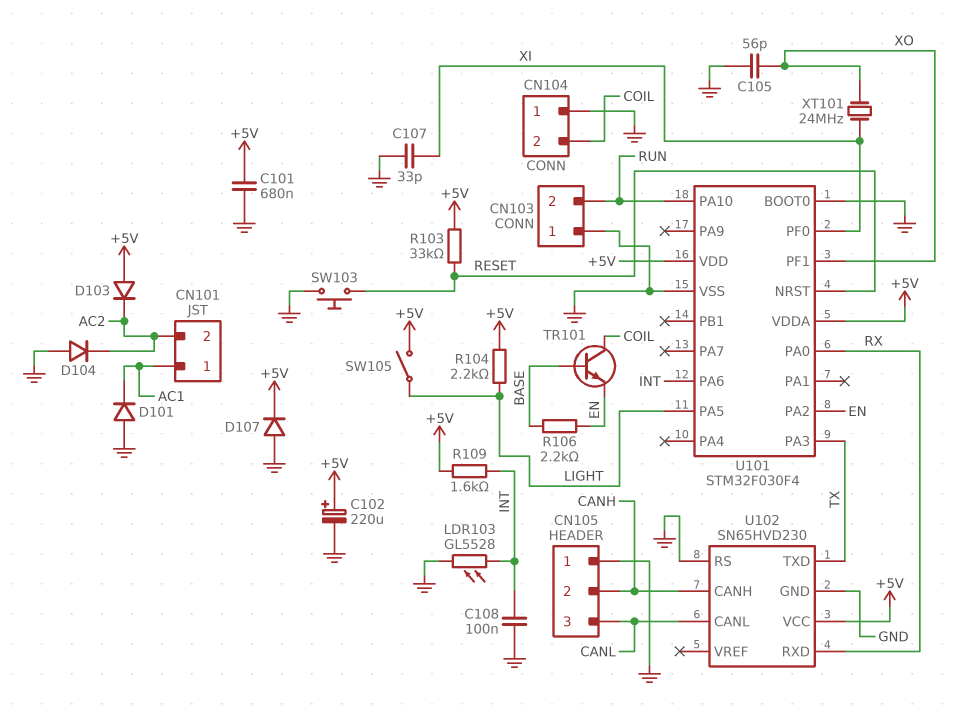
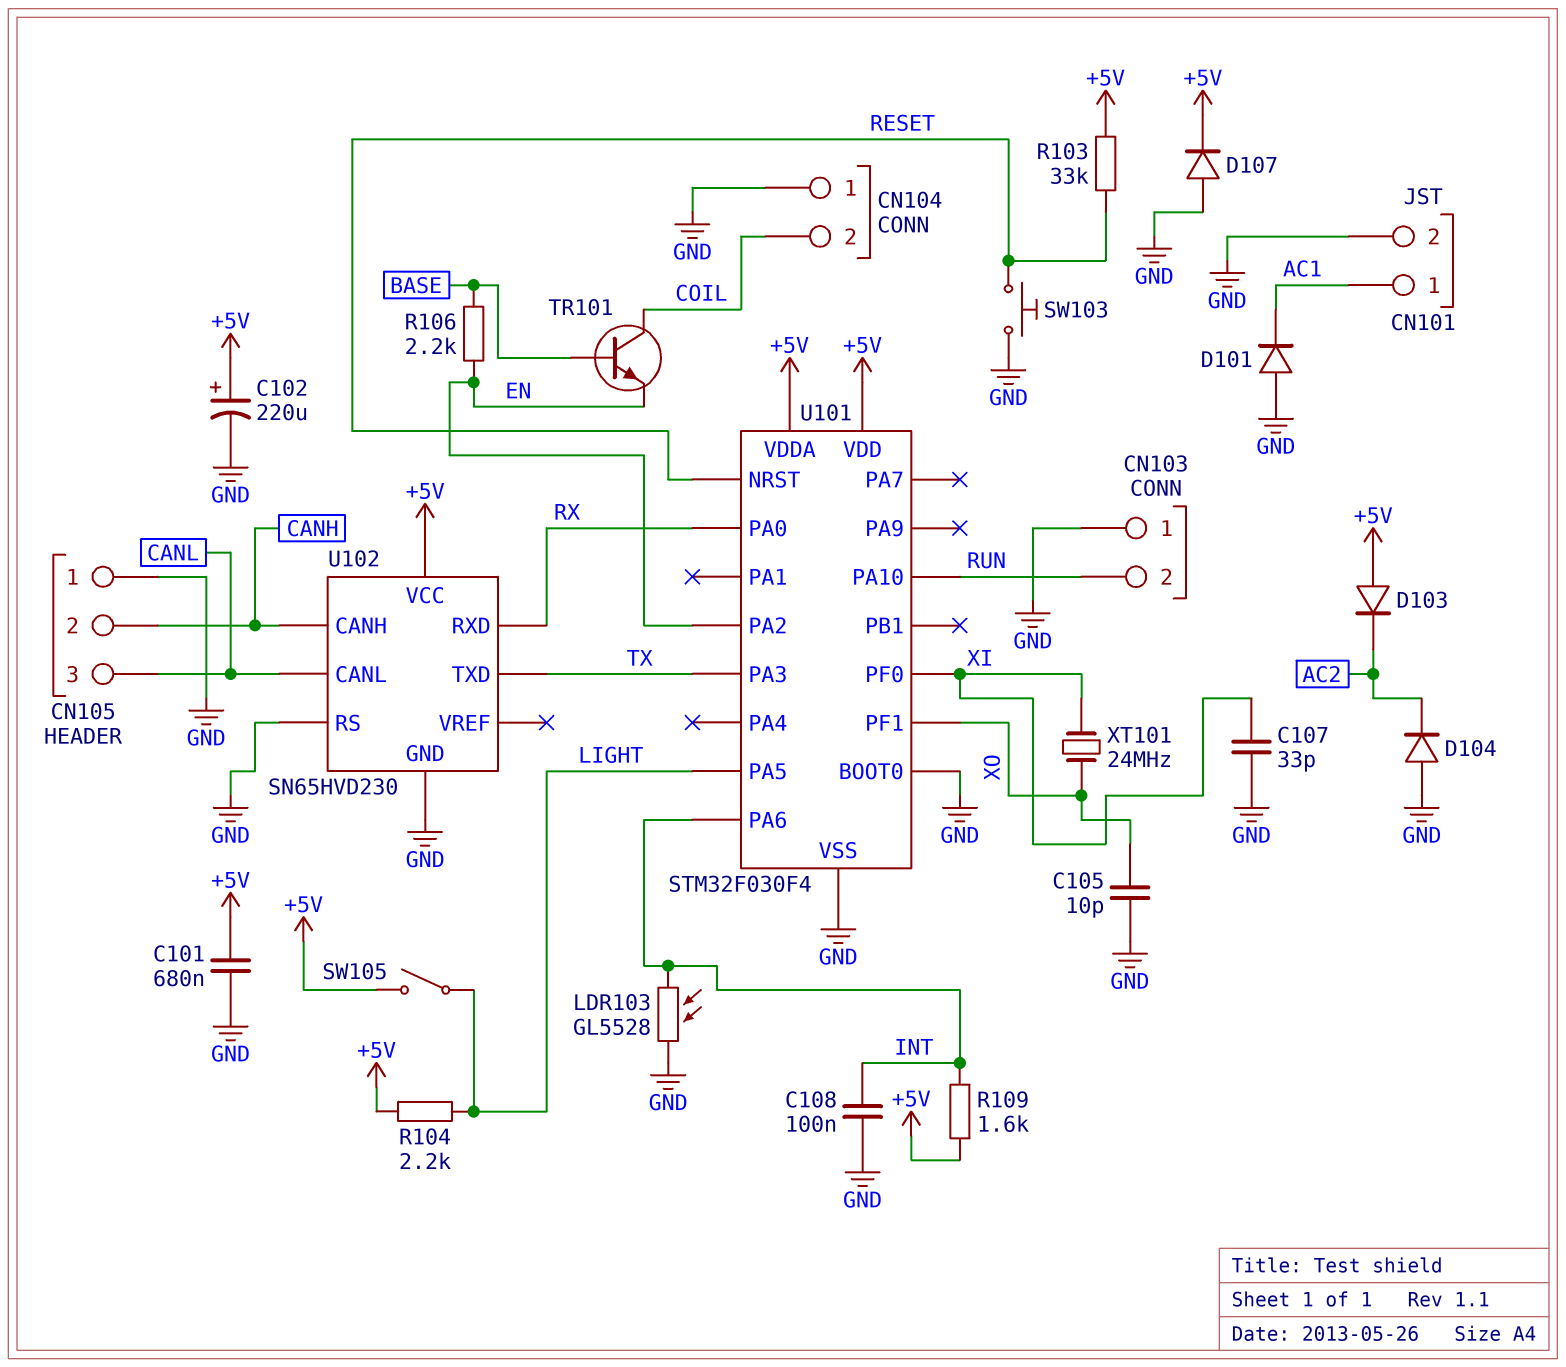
C105: 56pF (GND, XO) -> 10pF (GND, XO)
CN101 pin 2: AC2 -> GND

